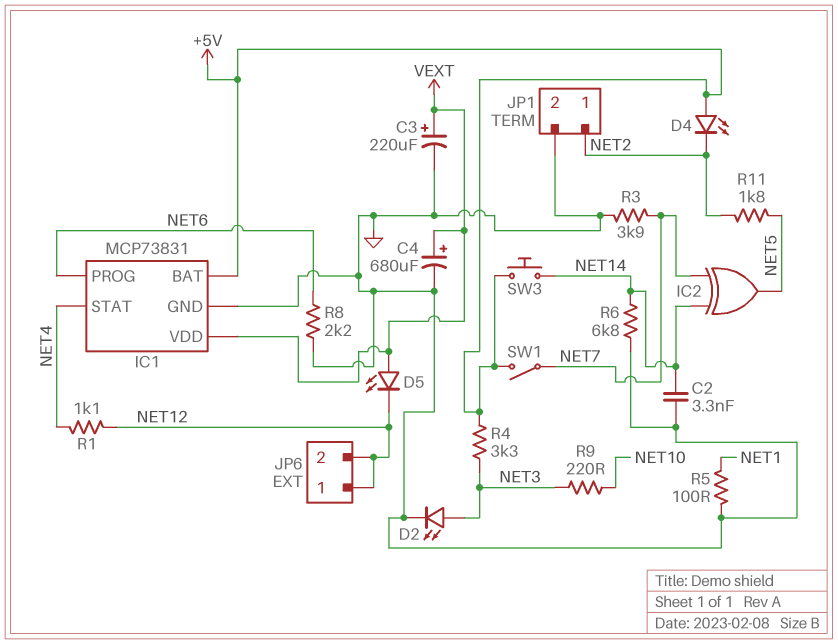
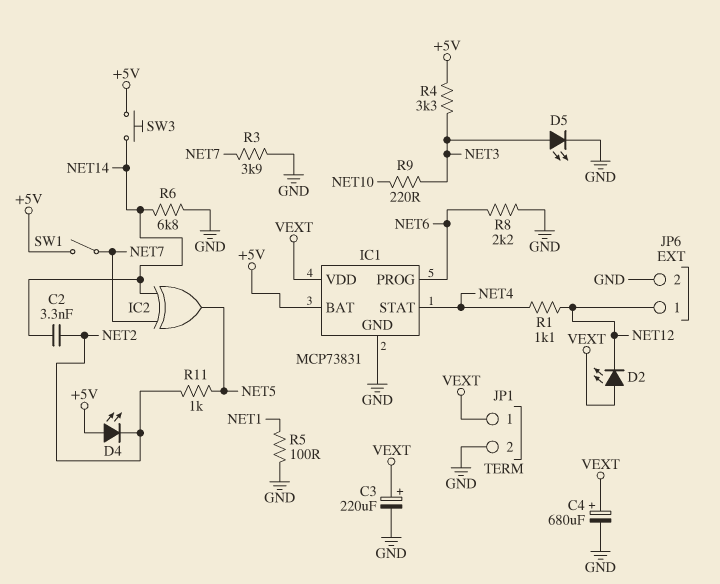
C2: 3.3nF (GND, NET14) -> 3.3nF (NET2, NET14)
D2: LED (A NET3, K GND) -> LED (A VEXT, K NET12)
D5: LED (A VEXT, K NET12) -> LED (A NET3, K GND)
JP1 pin 1: NET2 -> VEXT
JP6 pin 2: NET12 -> GND
R11: 1.8k (NET2, NET5) -> 1k (NET2, NET5)

